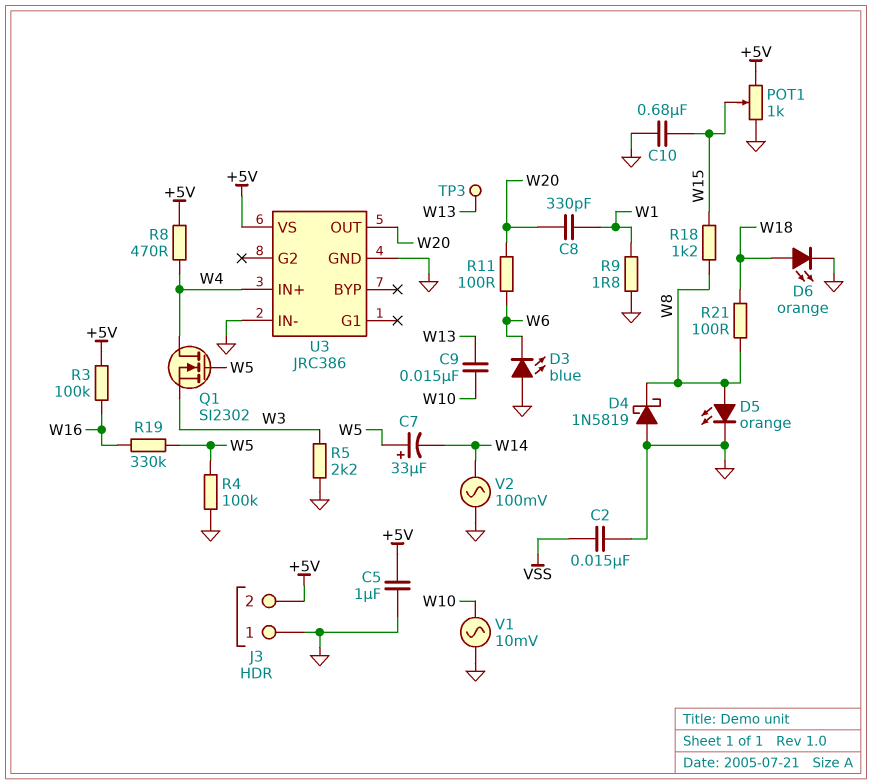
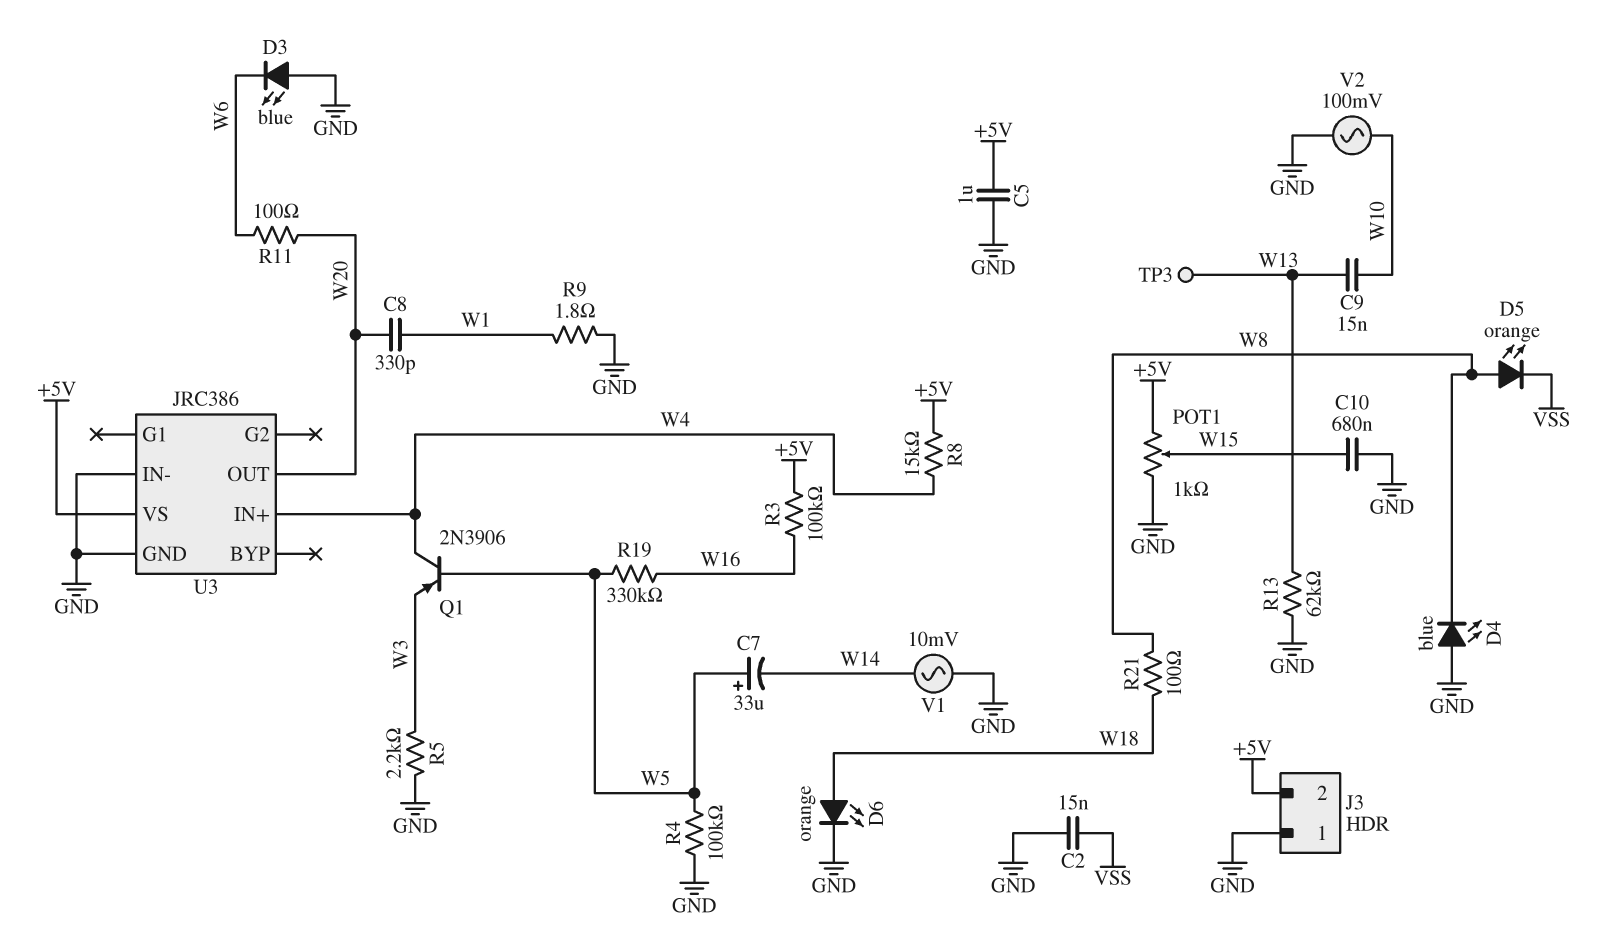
D4: schottky 1N5819 (A GND, K W8) -> LED blue (A GND, K W8)
D5: LED orange (A W8, K GND) -> LED orange (A W8, K VSS)
Q1: NMOS SI2302 (G W5, D W4, S W3) -> PNP 2N3906 (B W5, C W4, E W3)
R8: 470 (+5V, W4) -> 15k (+5V, W4)
R13: none -> 62k (GND, W13)
R18: 1.2k (W8, W15) -> none
V1: AC 10mV (GND, W10) -> AC 10mV (GND, W14)
V2: AC 100mV (GND, W14) -> AC 100mV (GND, W10)

